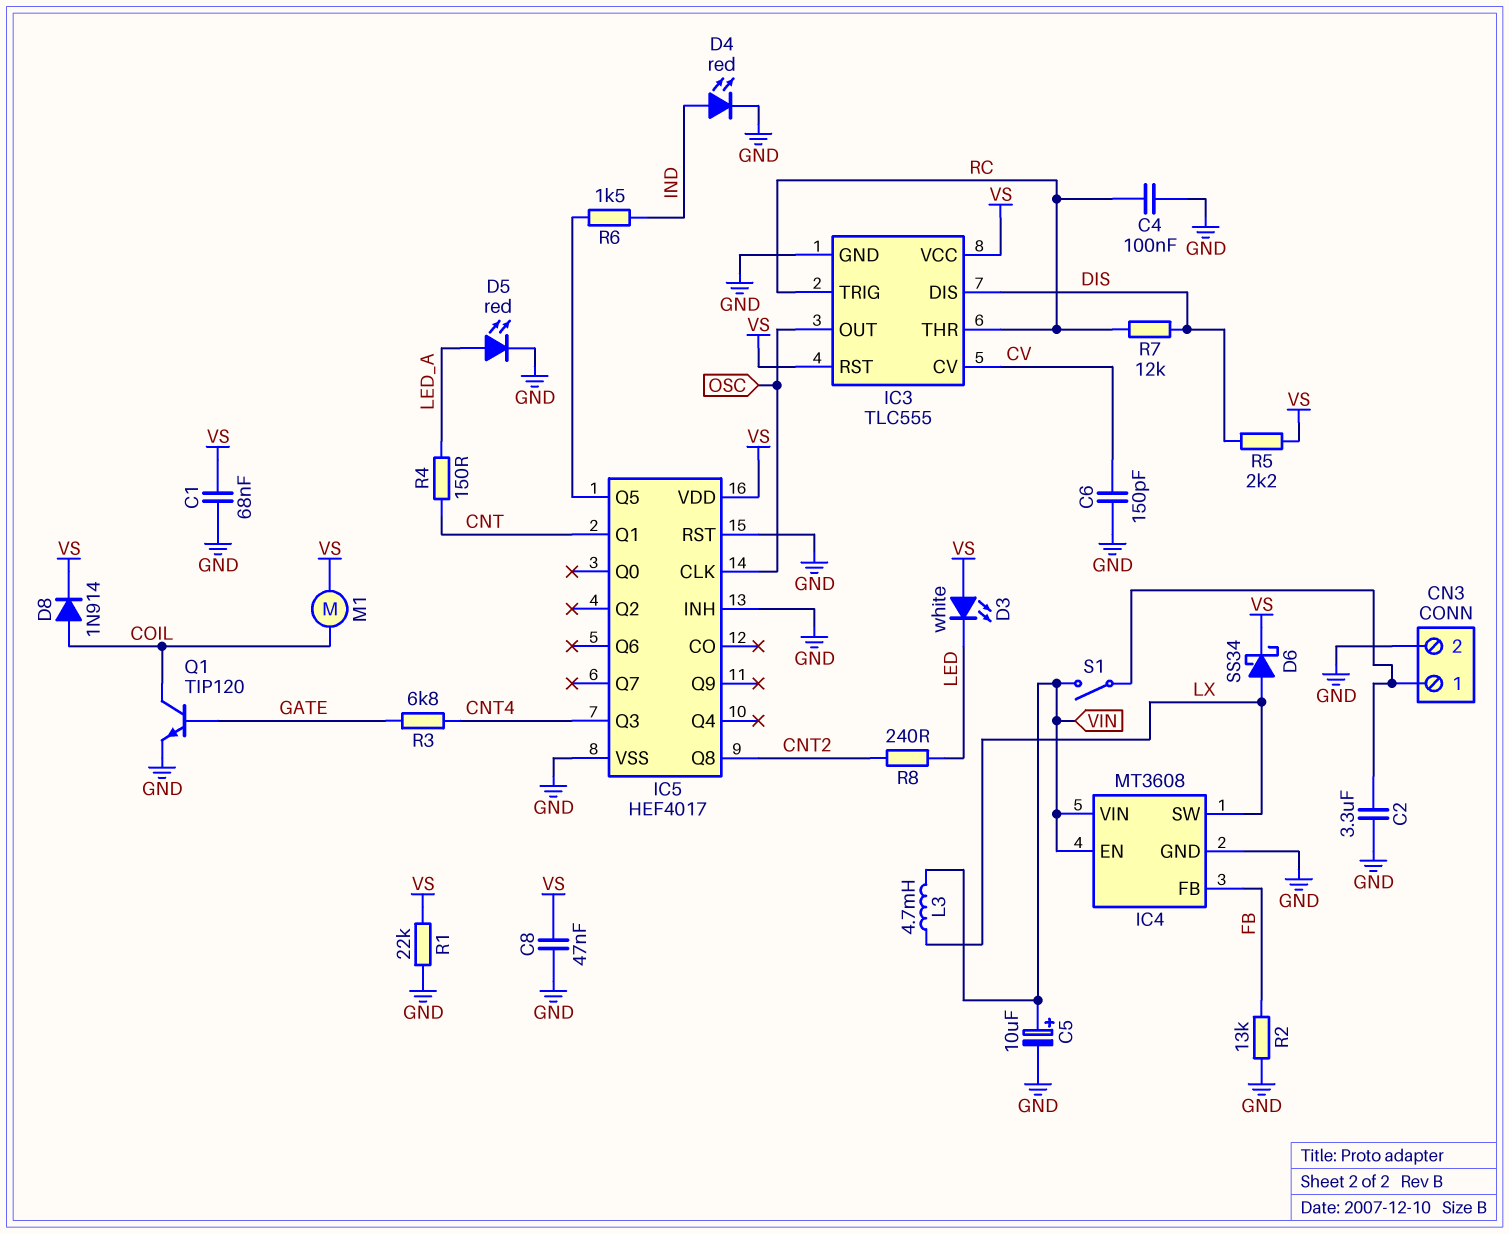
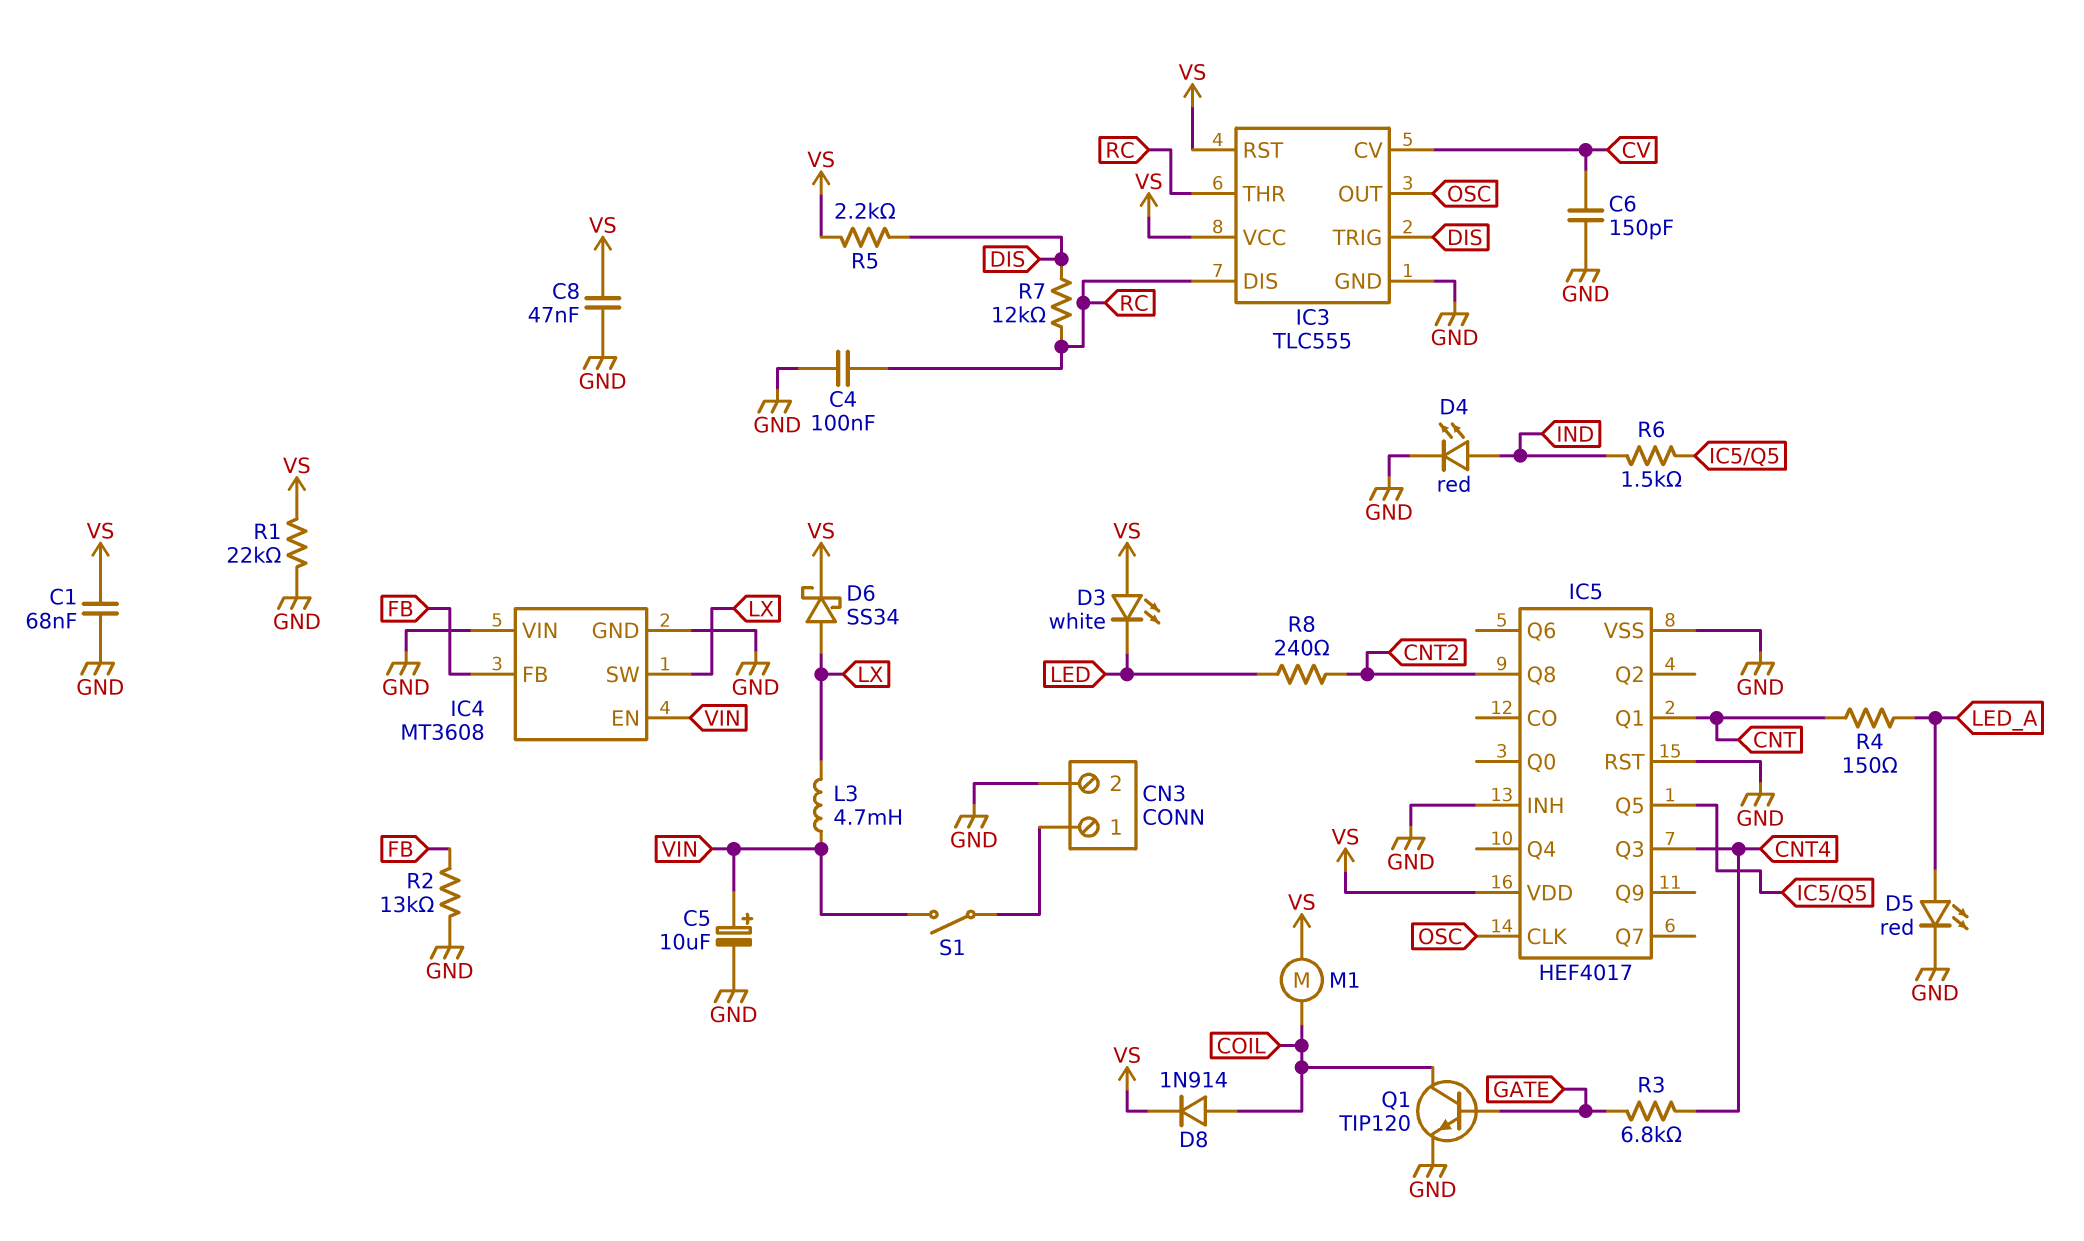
C2: 3.3uF (CN3/1, GND) -> none
IC3 pin DIS: DIS -> RC
IC3 pin TRIG: RC -> DIS
IC4 pin VIN: VIN -> GND

